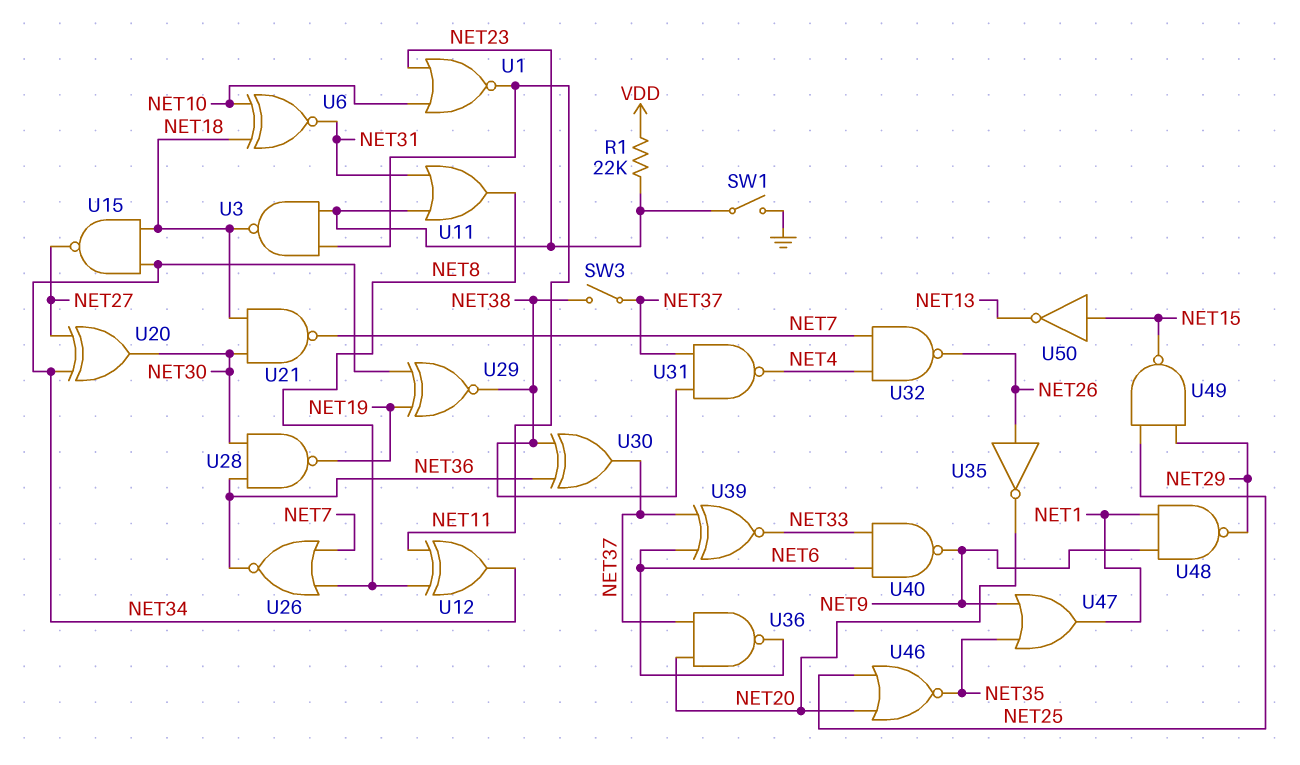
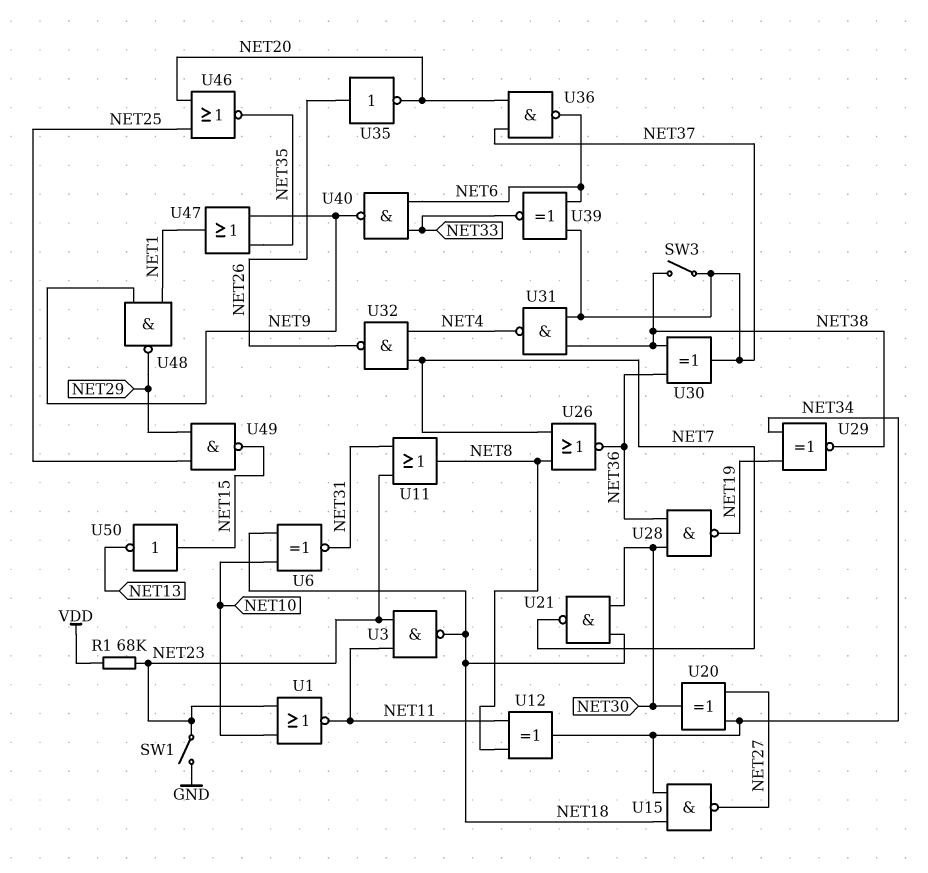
R1: 22k (NET23, VDD) -> 68k (NET23, VDD)

